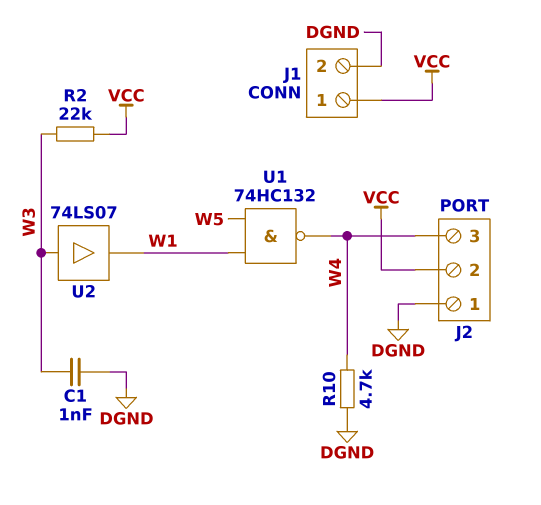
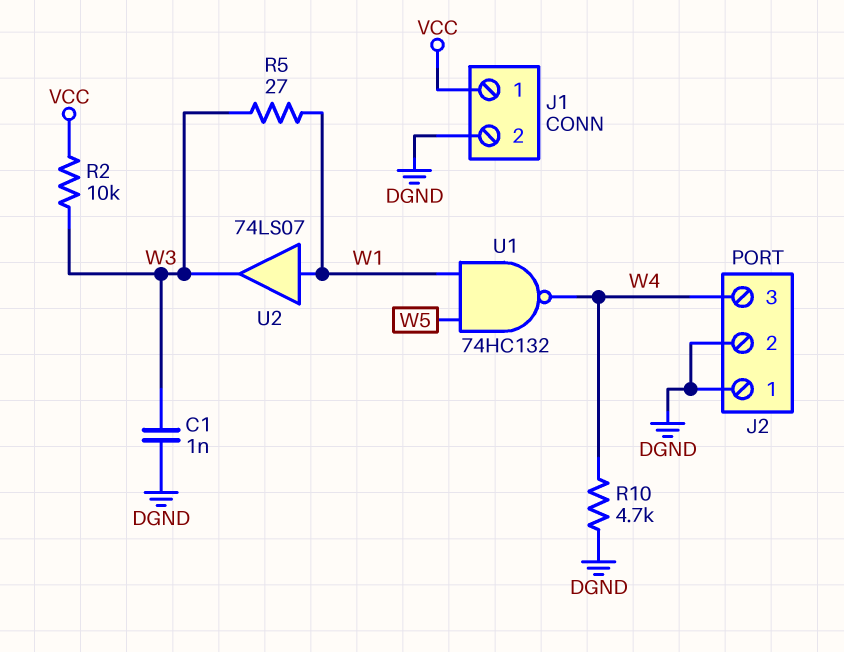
J2 pin 2: VCC -> DGND
R2: 22k (VCC, W3) -> 10k (VCC, W3)
R5: none -> 27 (W1, W3)
U2: buffer 74LS07 (in W3, out W1) -> buffer 74LS07 (in W1, out W3)

